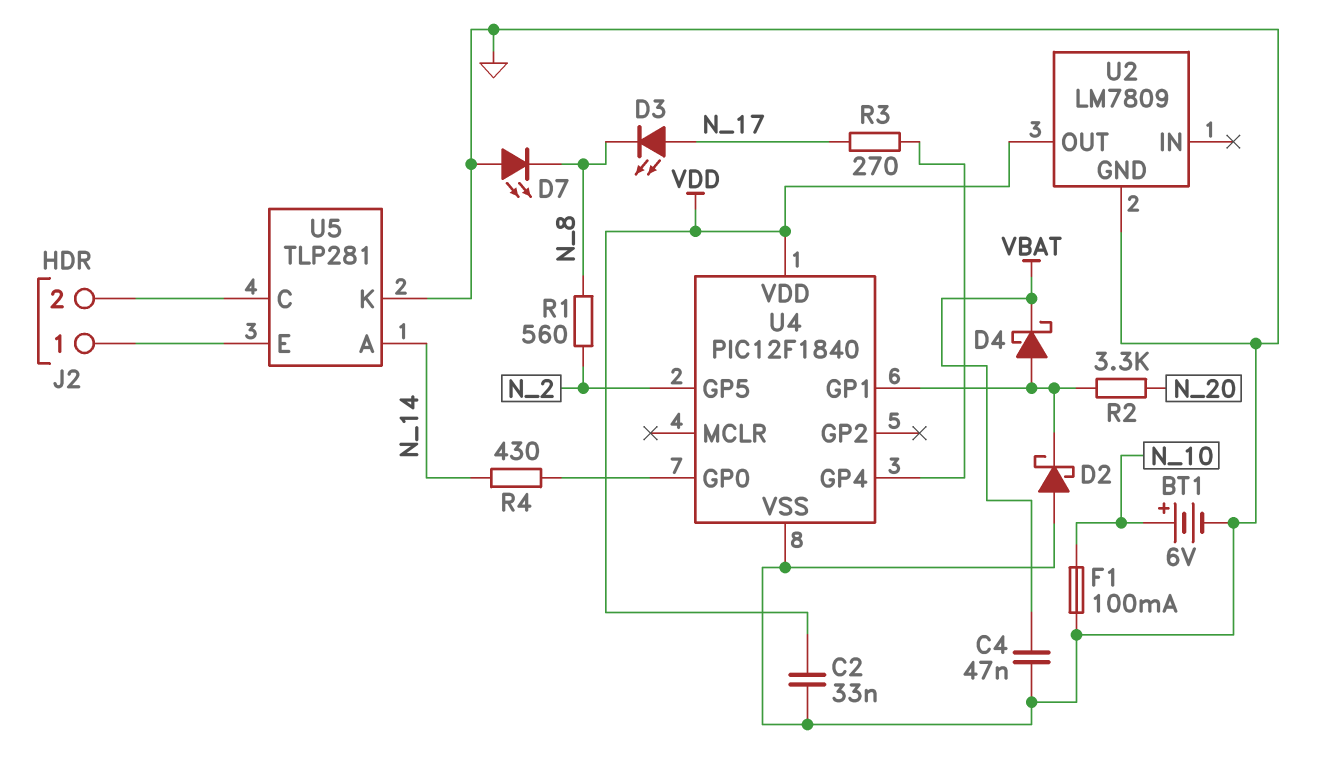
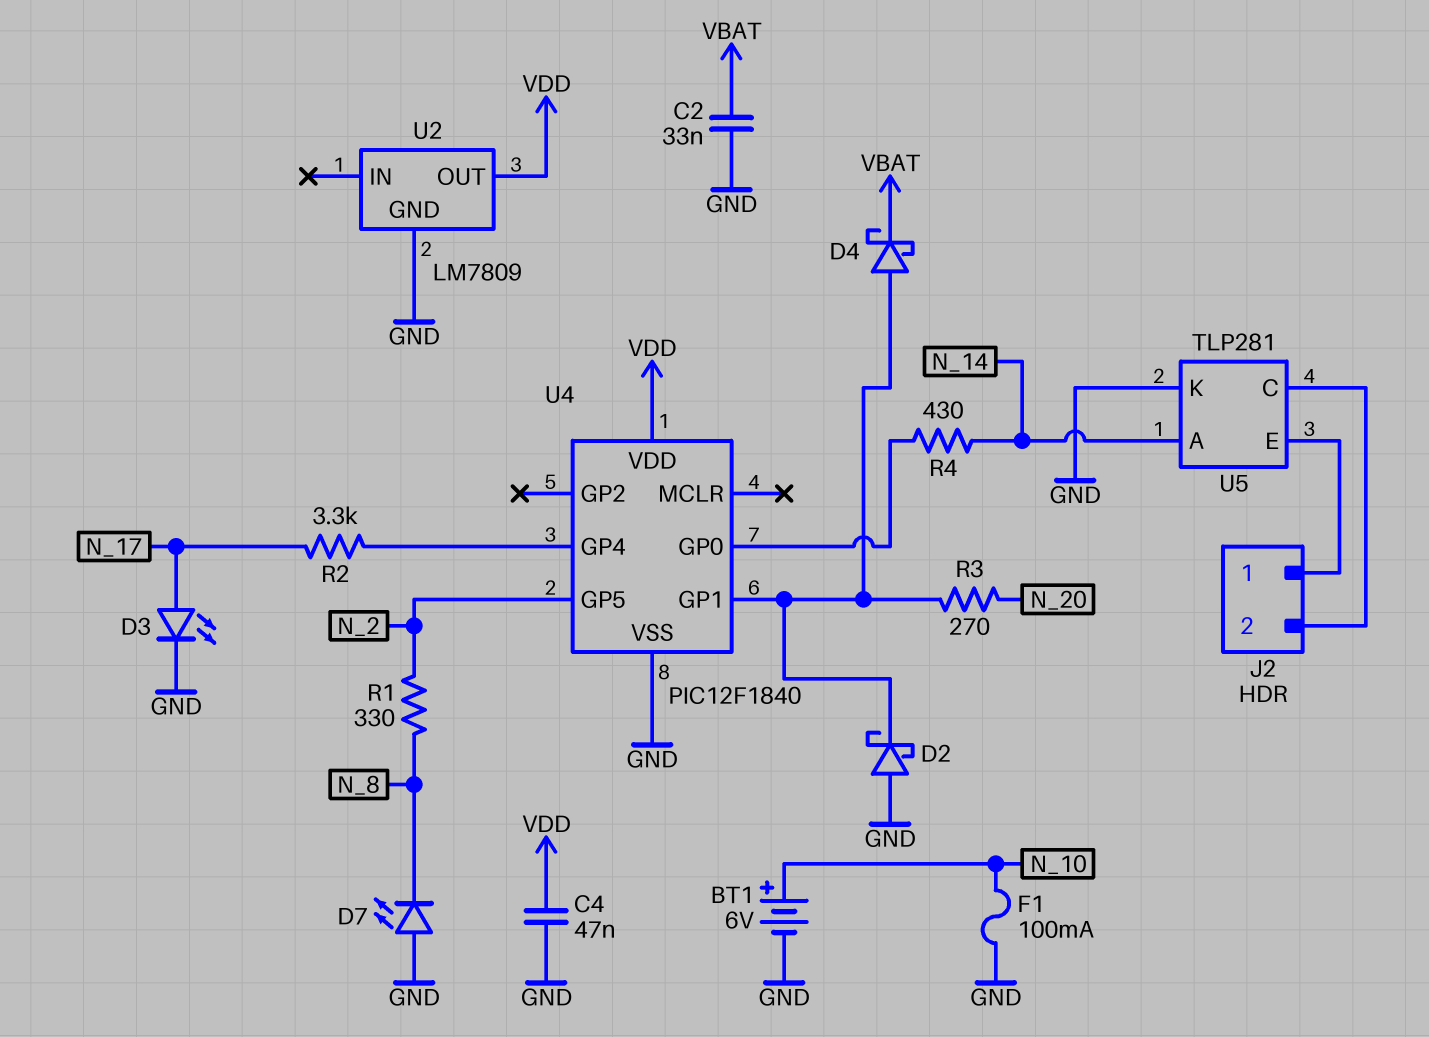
C2: 33nF (GND, VDD) -> 33nF (GND, VBAT)
C4: 47nF (GND, VBAT) -> 47nF (GND, VDD)
D3: LED (A N_17, K N_8) -> LED (A N_17, K GND)
R1: 560 (N_2, N_8) -> 330 (N_2, N_8)
R2: 3.3k (N_20, U4/GP1) -> 3.3k (N_17, U4/GP4)
R3: 270 (N_17, U4/GP4) -> 270 (N_20, U4/GP1)

